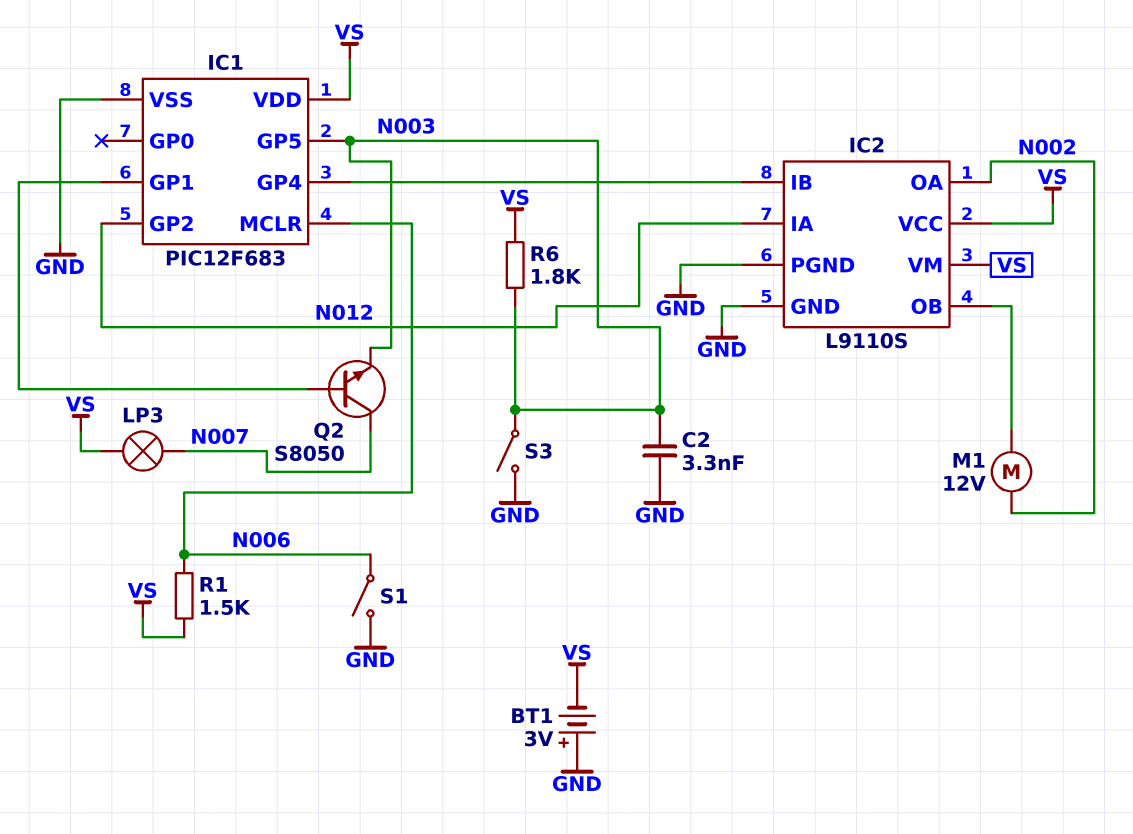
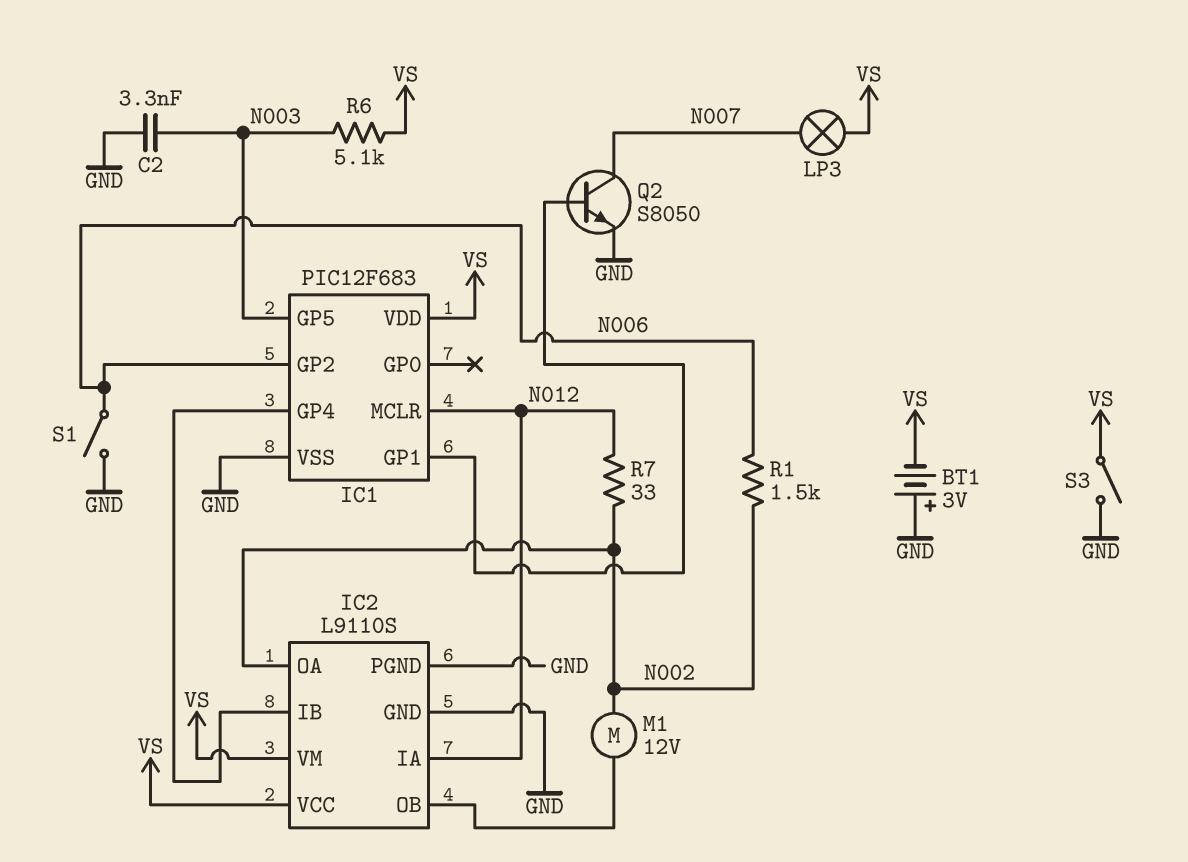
IC1 pin GP2: N012 -> N006
IC1 pin MCLR: N006 -> N012
Q2: NPN S8050 (B IC1/GP1, C N007, E N003) -> NPN S8050 (B IC1/GP1, C N007, E GND)
R1: 1.5k (N006, VS) -> 1.5k (N002, N006)
R6: 1.8k (N003, VS) -> 5.1k (N003, VS)
R7: none -> 33 (N002, N012)
S3: switch (GND, N003) -> switch (GND, VS)

